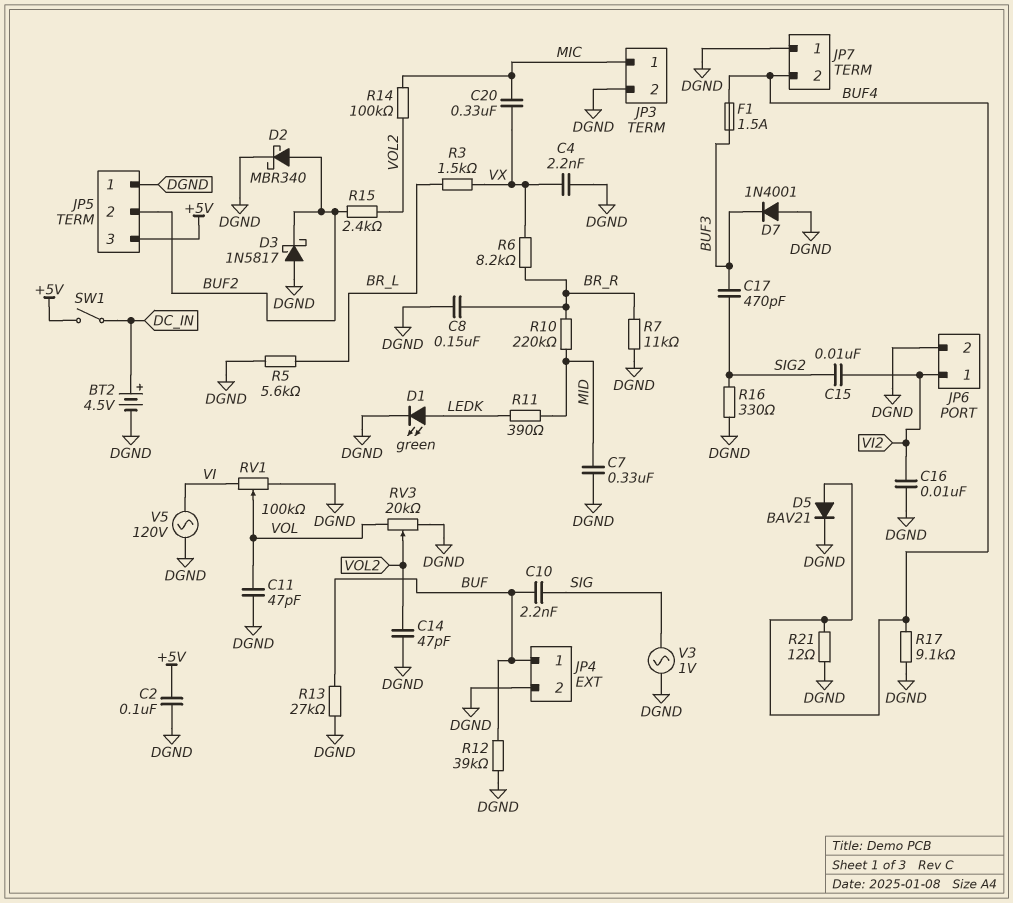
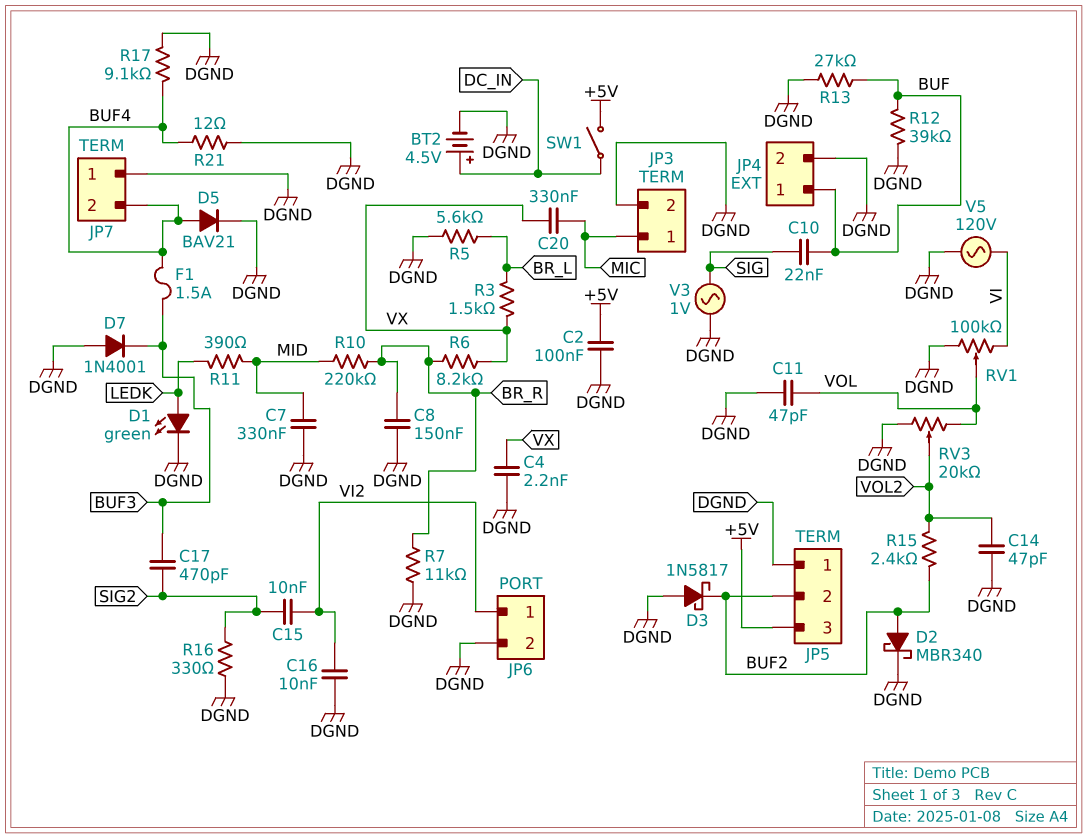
C10: 2.2nF (BUF, SIG) -> 22nF (BUF, SIG)
R14: 100k (MIC, VOL2) -> none

